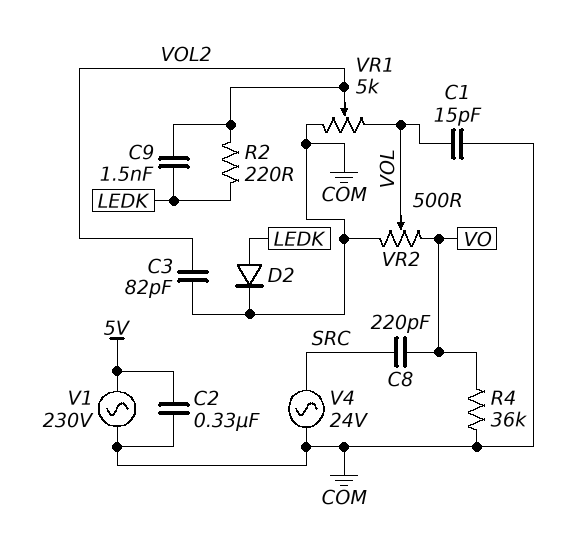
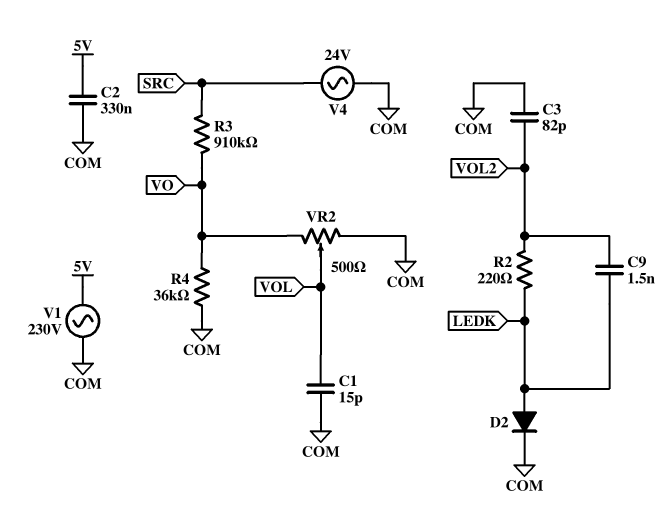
C8: 220pF (SRC, VO) -> none
R3: none -> 910k (SRC, VO)
VR1: 5k (COM, VOL, wiper VOL2) -> none

